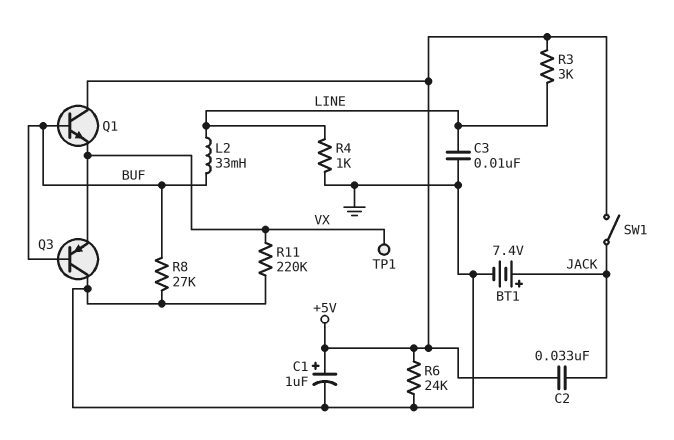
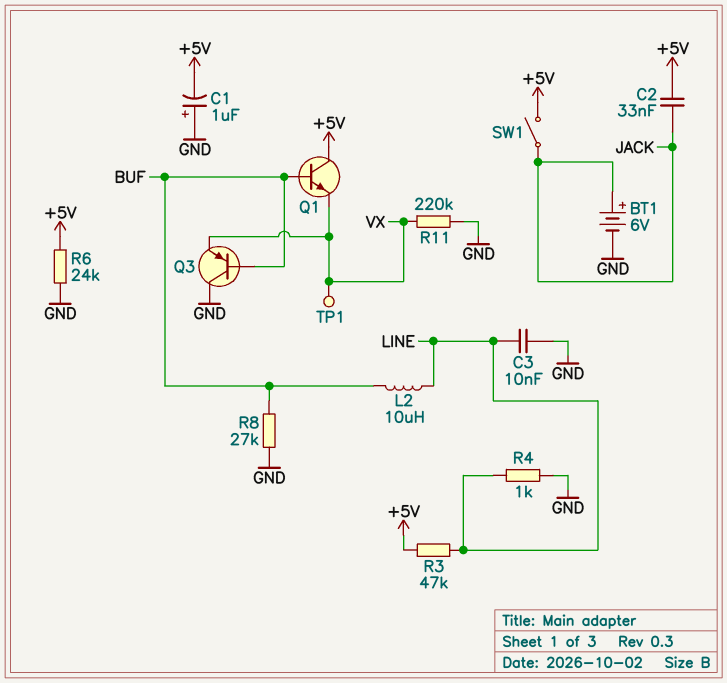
BT1: 7.4V (plus JACK, minus GND) -> 6V (plus JACK, minus GND)
C1: 1uF (plus +5V, minus GND) -> 1uF (plus GND, minus +5V)
L2: 33mH (BUF, LINE) -> 10uH (BUF, LINE)
R3: 3k (+5V, LINE) -> 47k (+5V, LINE)

